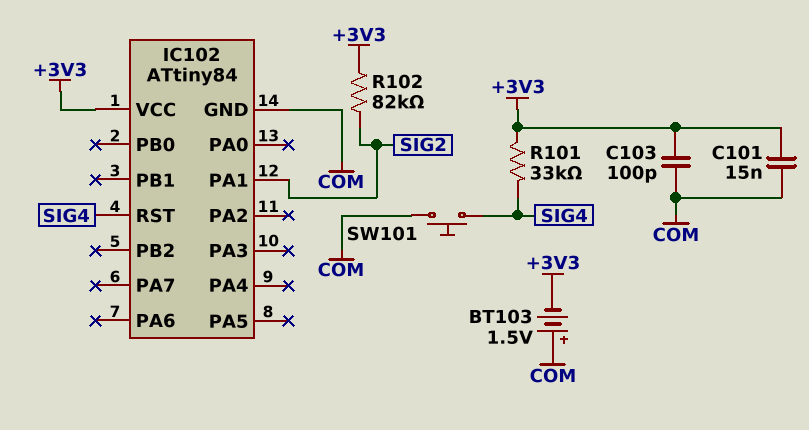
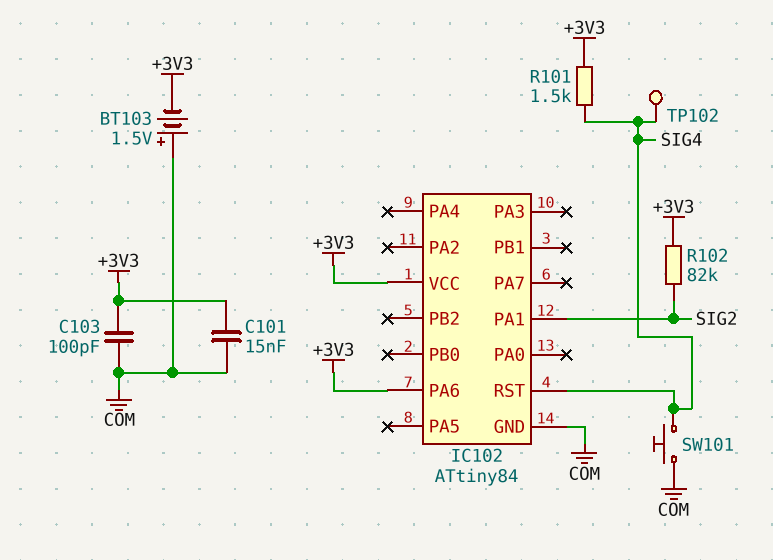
IC102 pin PA6: none -> +3V3
R101: 33k (+3V3, SIG4) -> 1.5k (+3V3, SIG4)
TP102: none -> test point (SIG4)

